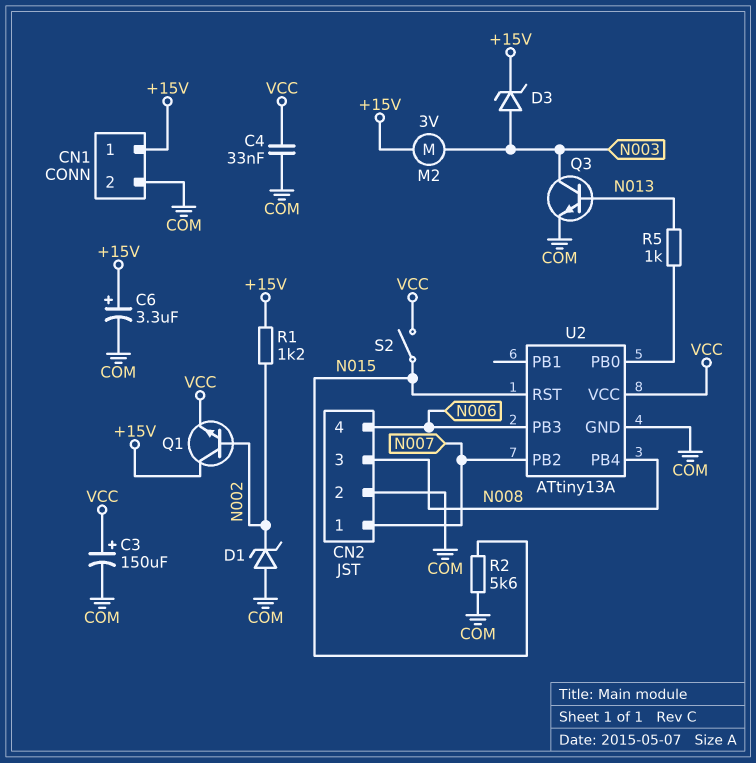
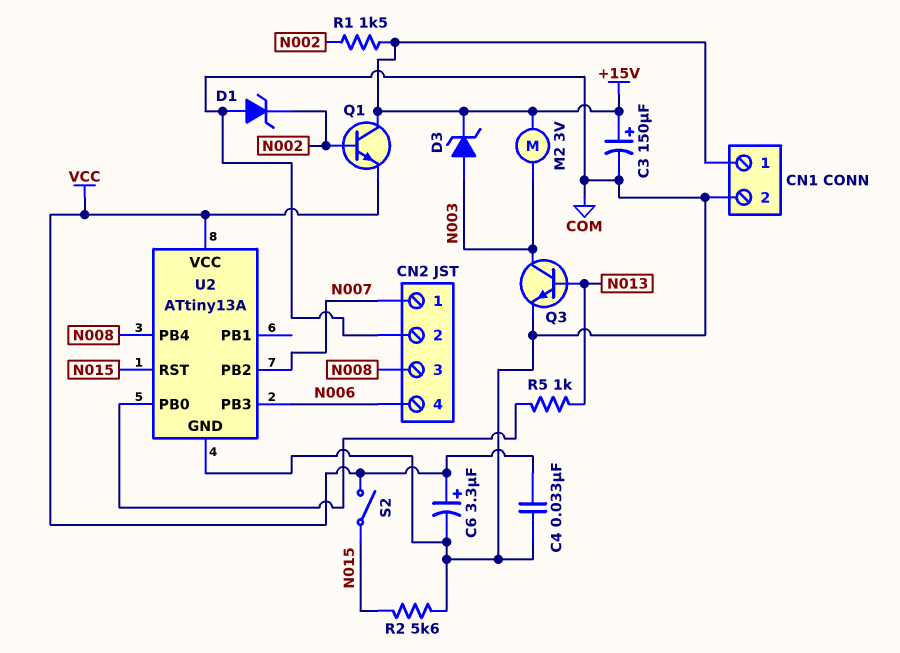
C3: 150uF (plus VCC, minus COM) -> 150uF (plus +15V, minus COM)
C6: 3.3uF (plus +15V, minus COM) -> 3.3uF (plus VCC, minus COM)
R1: 1.2k (+15V, N002) -> 1.5k (+15V, N002)

